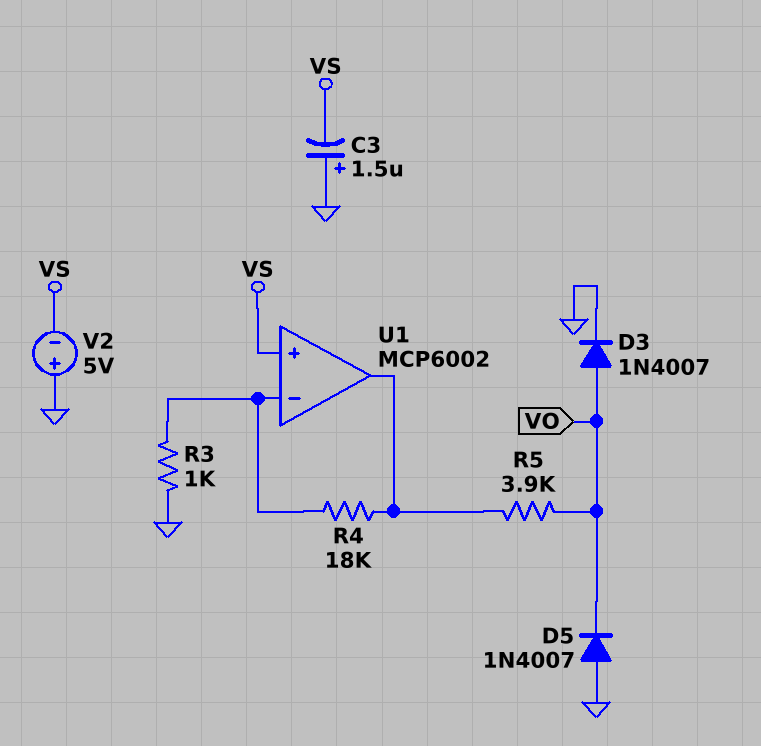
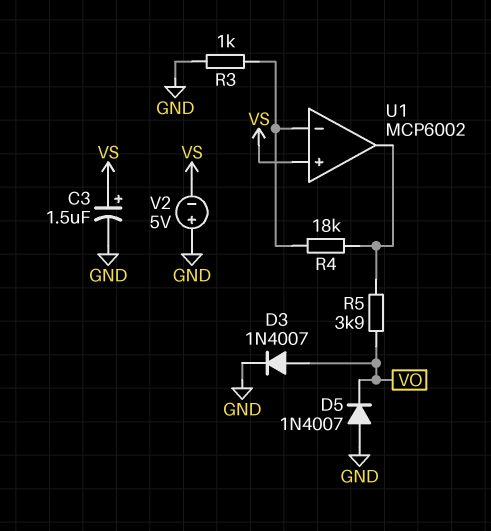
C3: 1.5uF (plus GND, minus VS) -> 1.5uF (plus VS, minus GND)

